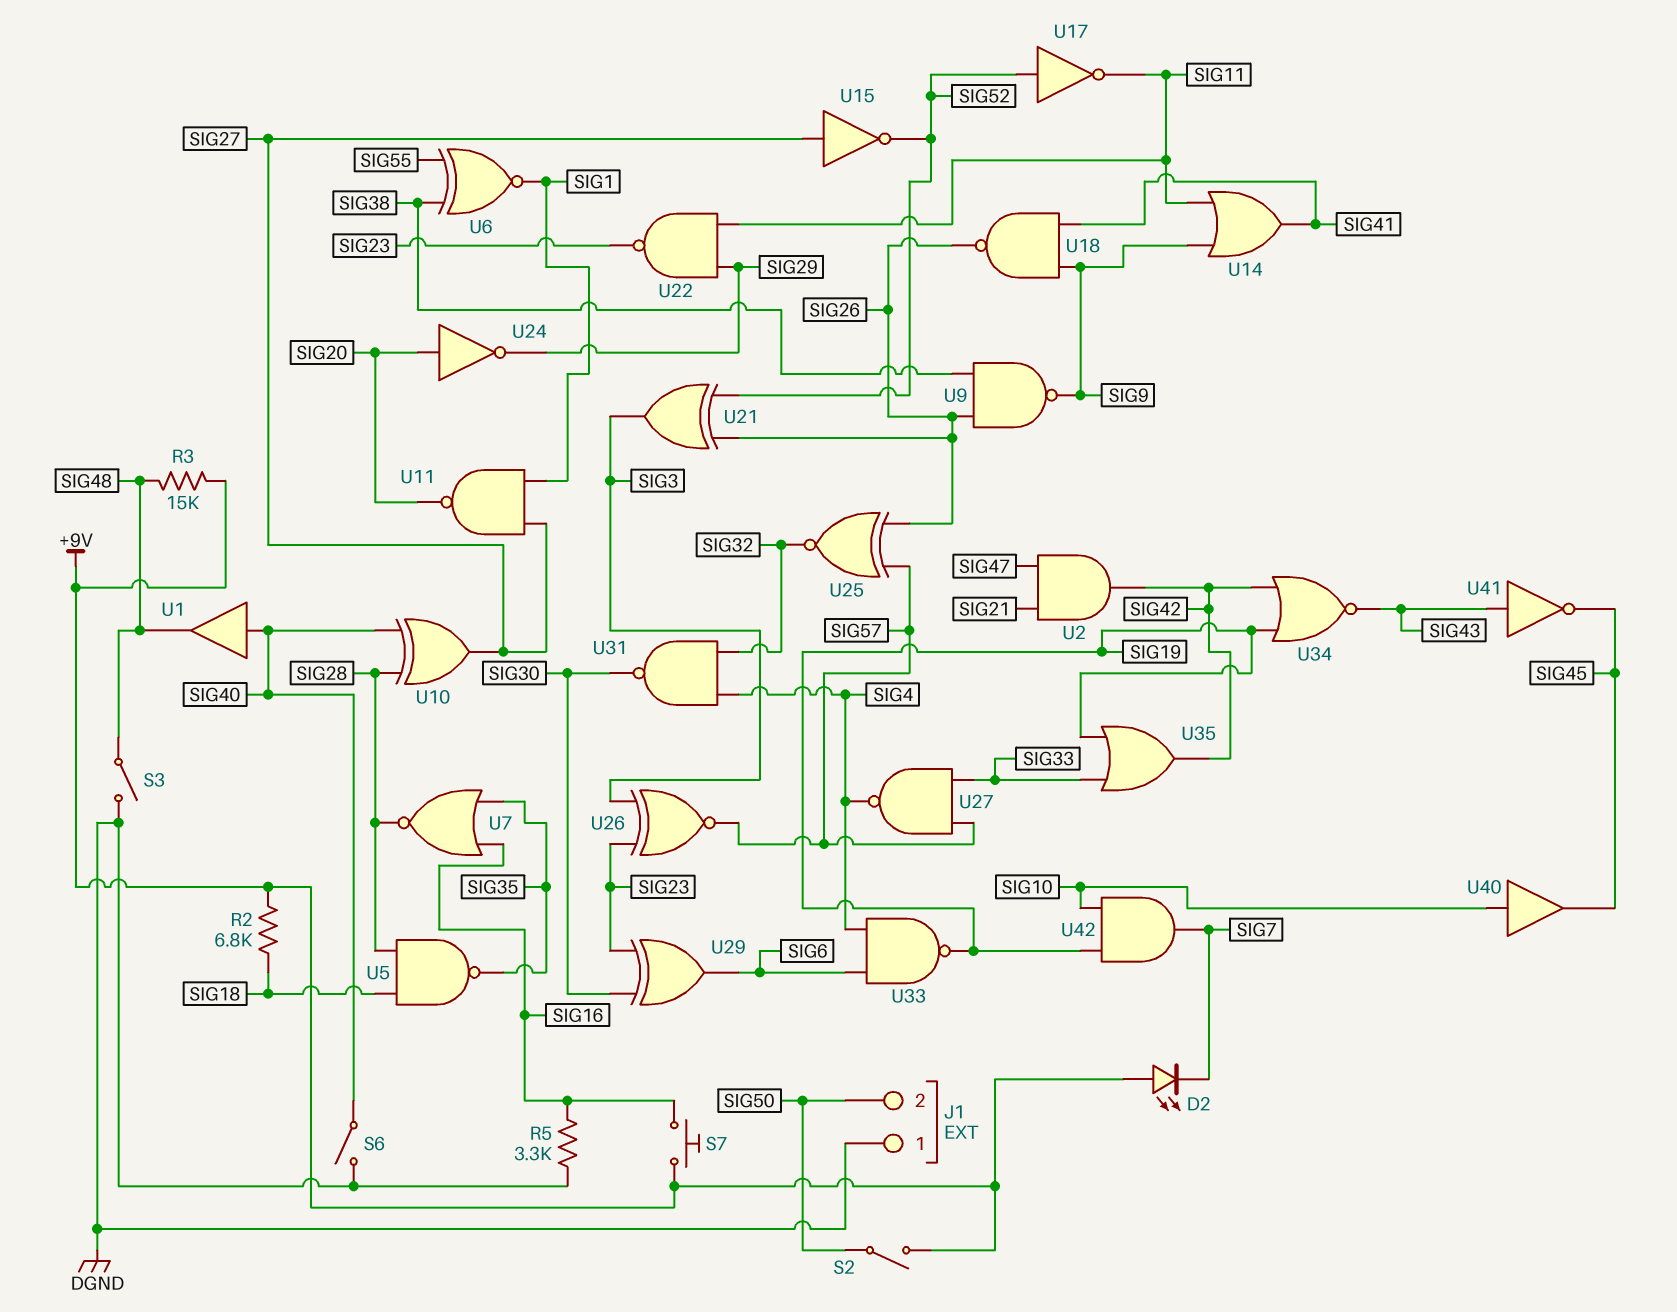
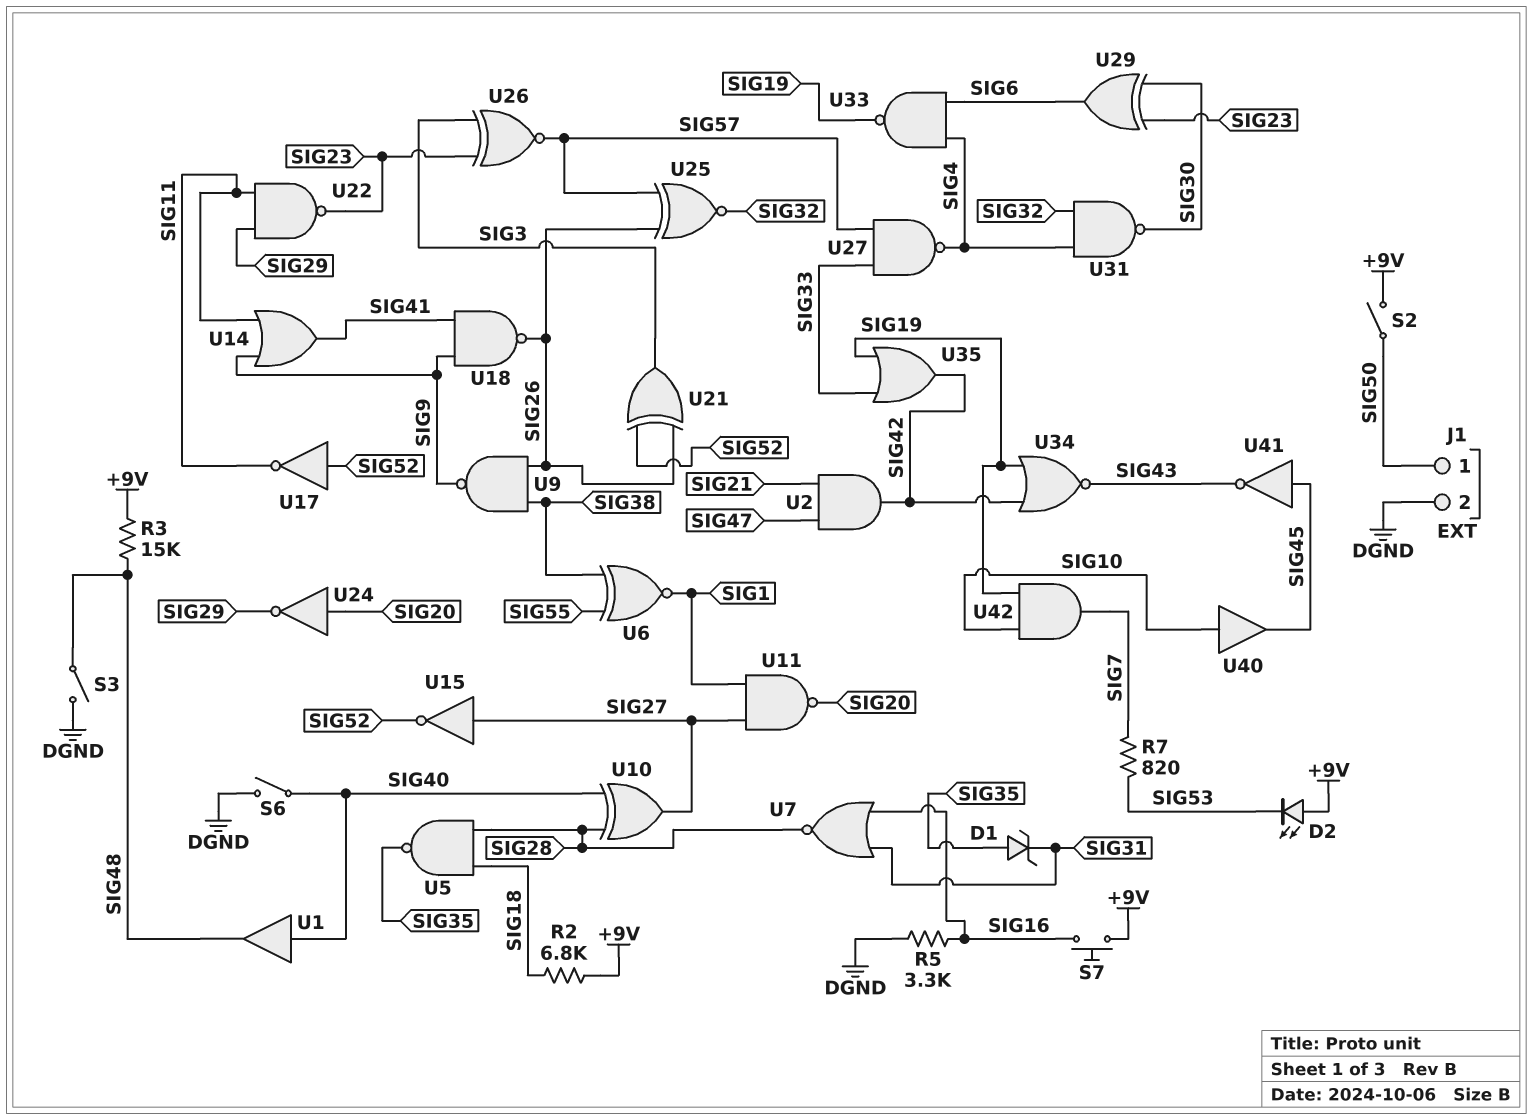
D1: none -> zener (A SIG35, K SIG31)
D2: LED (A +9V, K SIG7) -> LED (A +9V, K SIG53)
J1 pin 1: DGND -> SIG50
J1 pin 2: SIG50 -> DGND
R7: none -> 820 (SIG7, SIG53)
U7: NOR (in SIG16, in SIG35, out SIG28) -> NOR (in SIG16, in SIG31, out SIG28)
U41: NOT (in SIG43, out SIG45) -> NOT (in SIG45, out SIG43)

